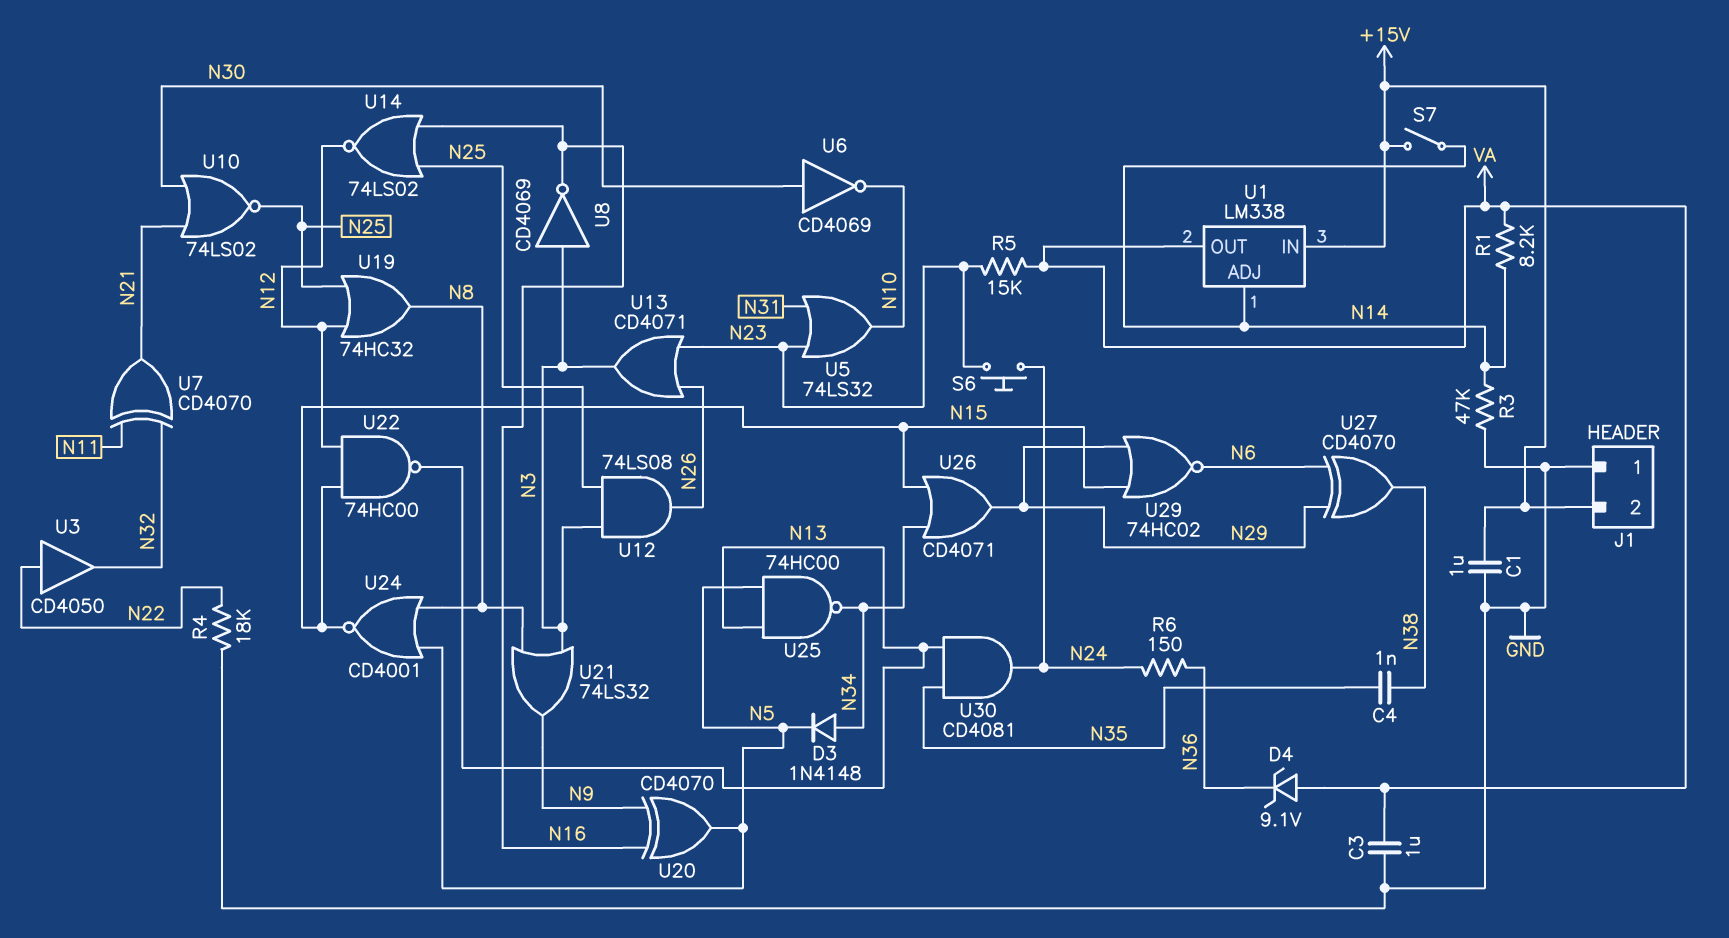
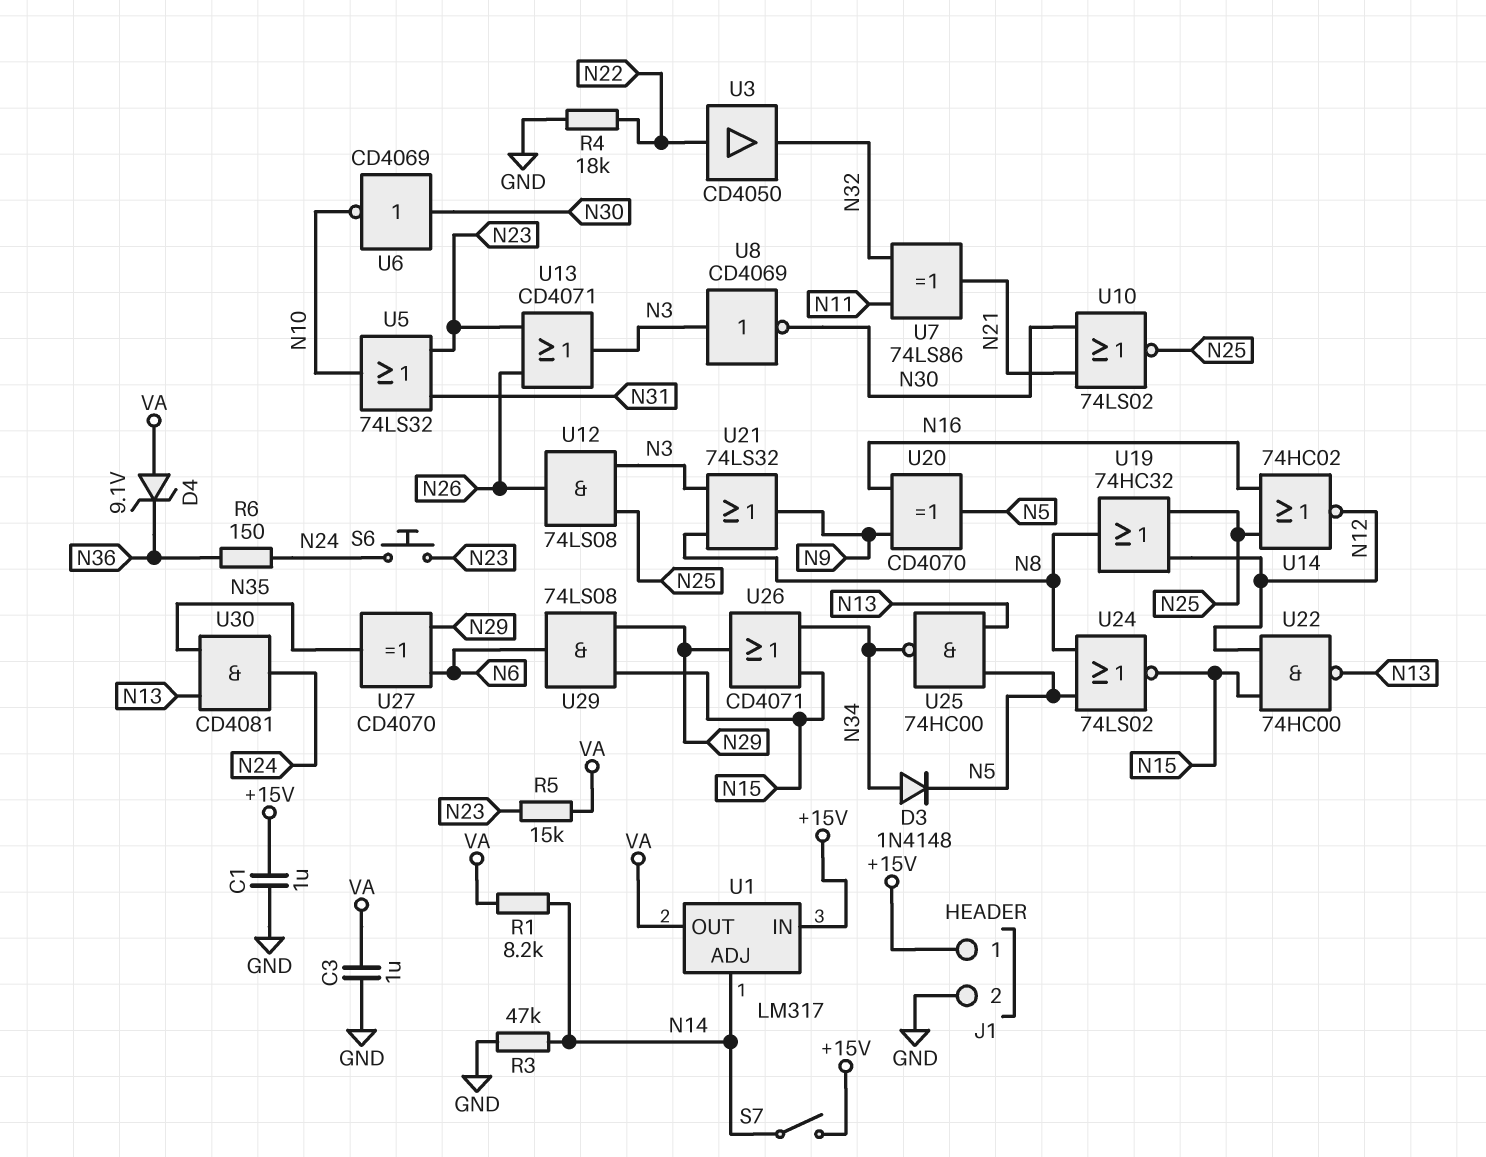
C4: 1nF (N35, N38) -> none
J1 pin 1: GND -> +15V
J1 pin 2: +15V -> GND
U1: LM338 -> LM317
U7: XOR CD4070 (in N11, in N32, out N21) -> XOR 74LS86 (in N11, in N32, out N21)
U8: NOT CD4069 (in N3, out N16) -> NOT CD4069 (in N3, out N30)
U14: NOR 74LS02 (in N16, in N25, out N12) -> NOR 74HC02 (in N16, in N25, out N12)
U24: NOR CD4001 (in N5, in N8, out N15) -> NOR 74LS02 (in N5, in N8, out N15)
U27: XOR CD4070 (in N6, in N29, out N38) -> XOR CD4070 (in N6, in N29, out N35)
U29: NOR 74HC02 (in N15, in N29, out N6) -> AND 74LS08 (in N15, in N29, out N6)

